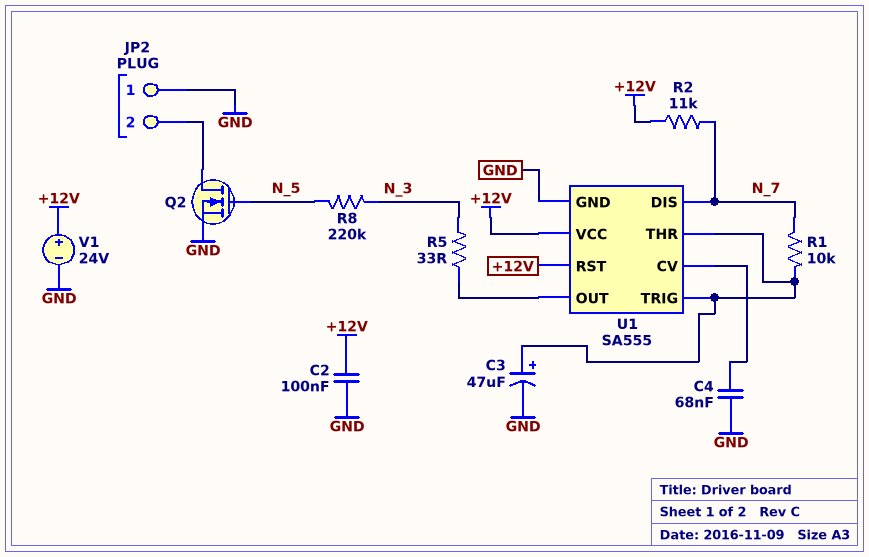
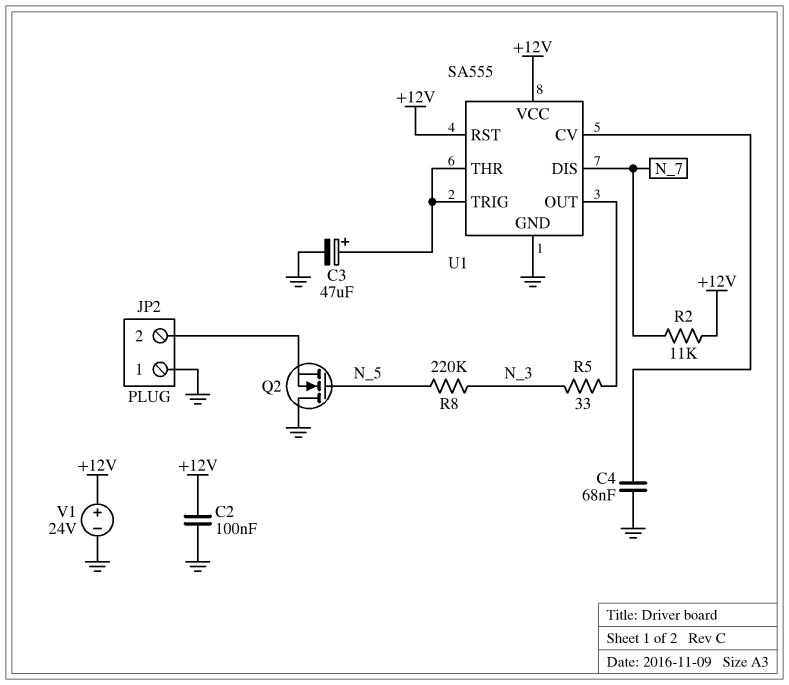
Q2: NMOS (G N_5, D JP2/2, S GND) -> NMOS (G N_5, D GND, S JP2/2)
R1: 10k (N_7, U1/THR) -> none

